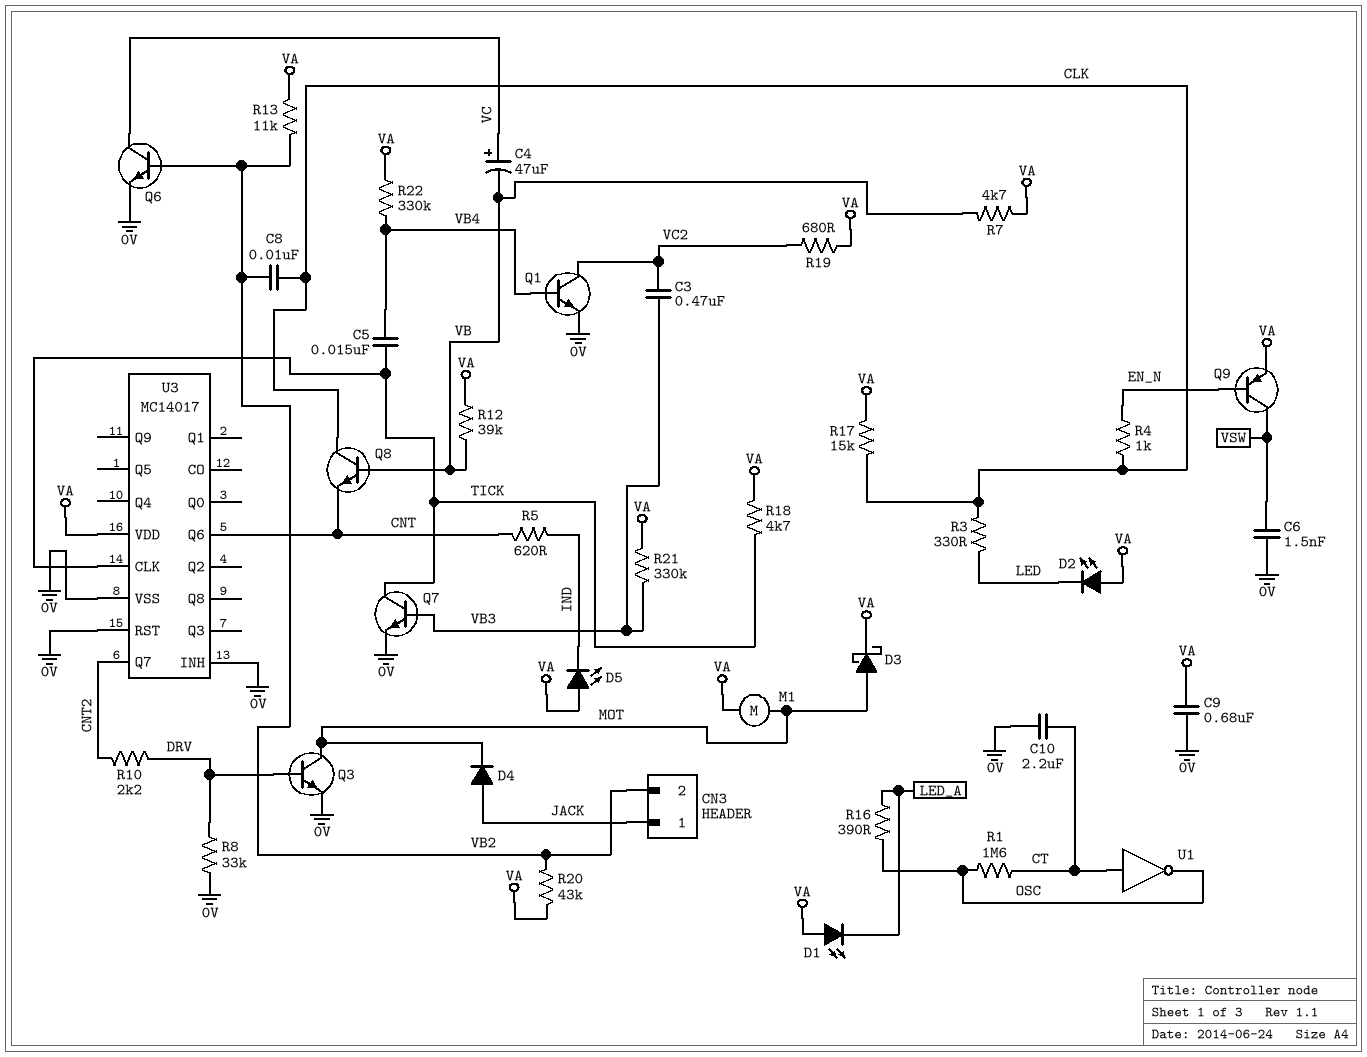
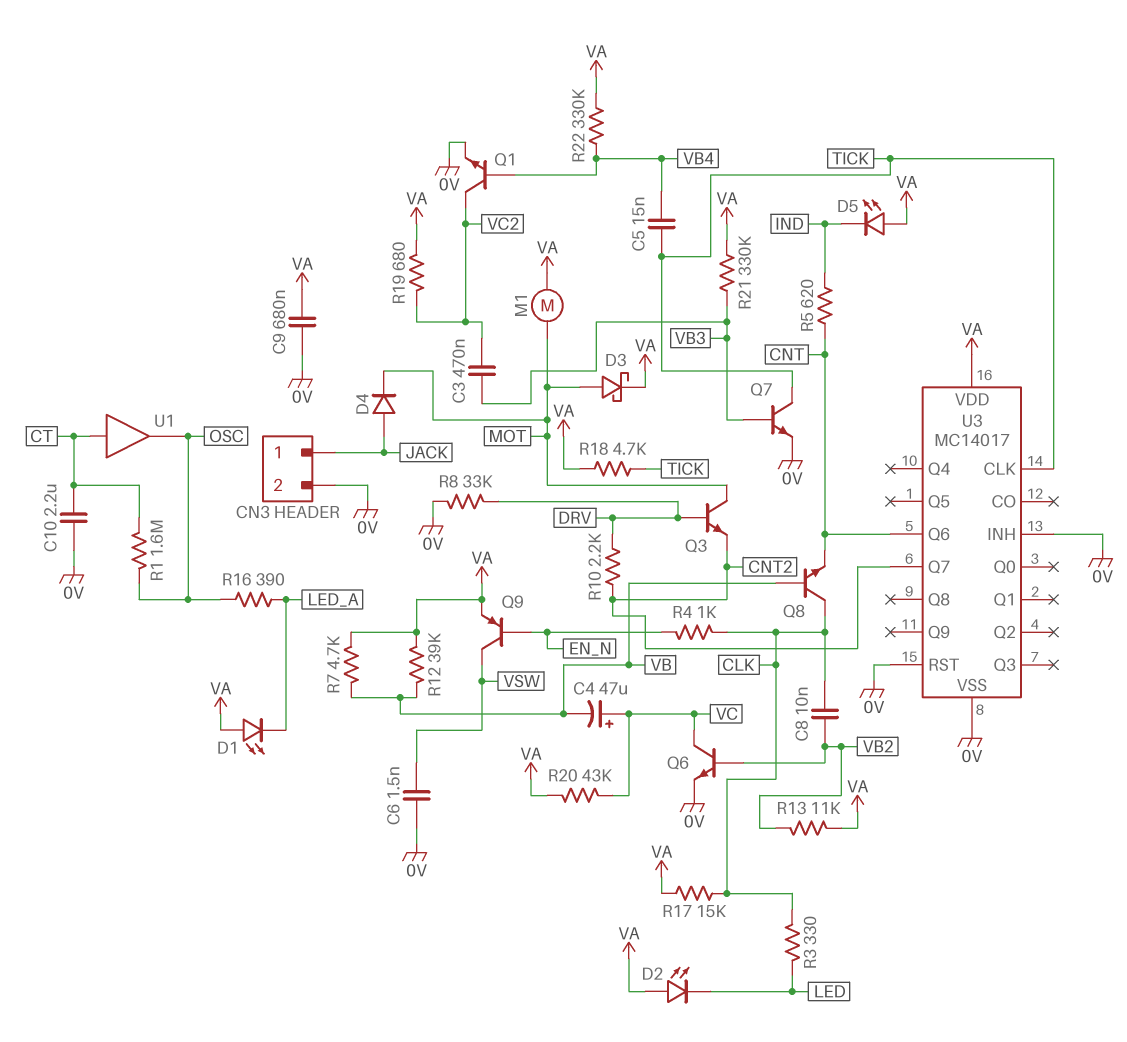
CN3 pin 2: VB2 -> 0V
Q3: NPN (B DRV, C MOT, E 0V) -> NPN (B DRV, C MOT, E CNT2)
R20: 43k (VA, VB2) -> 43k (VA, VC)
U1: NOT (in CT, out OSC) -> buffer (in CT, out OSC)

